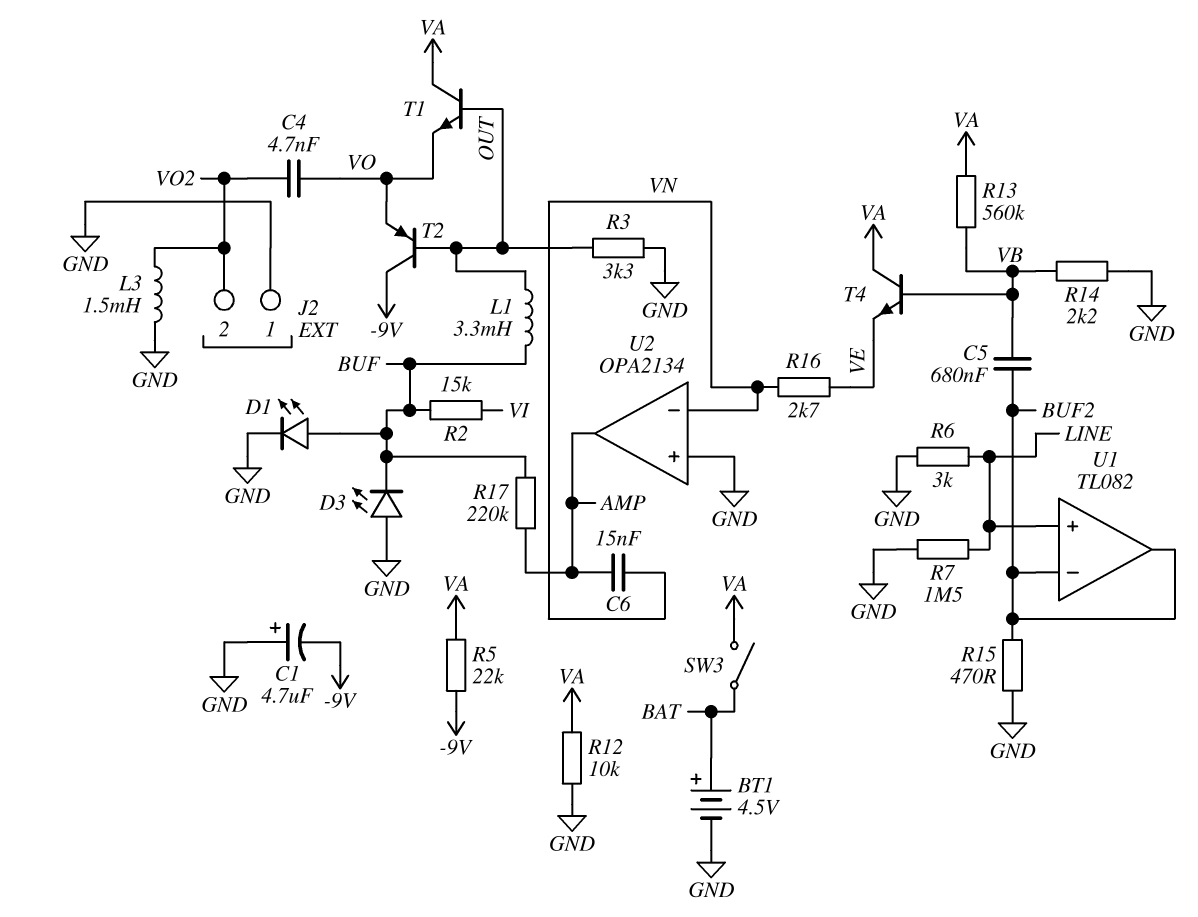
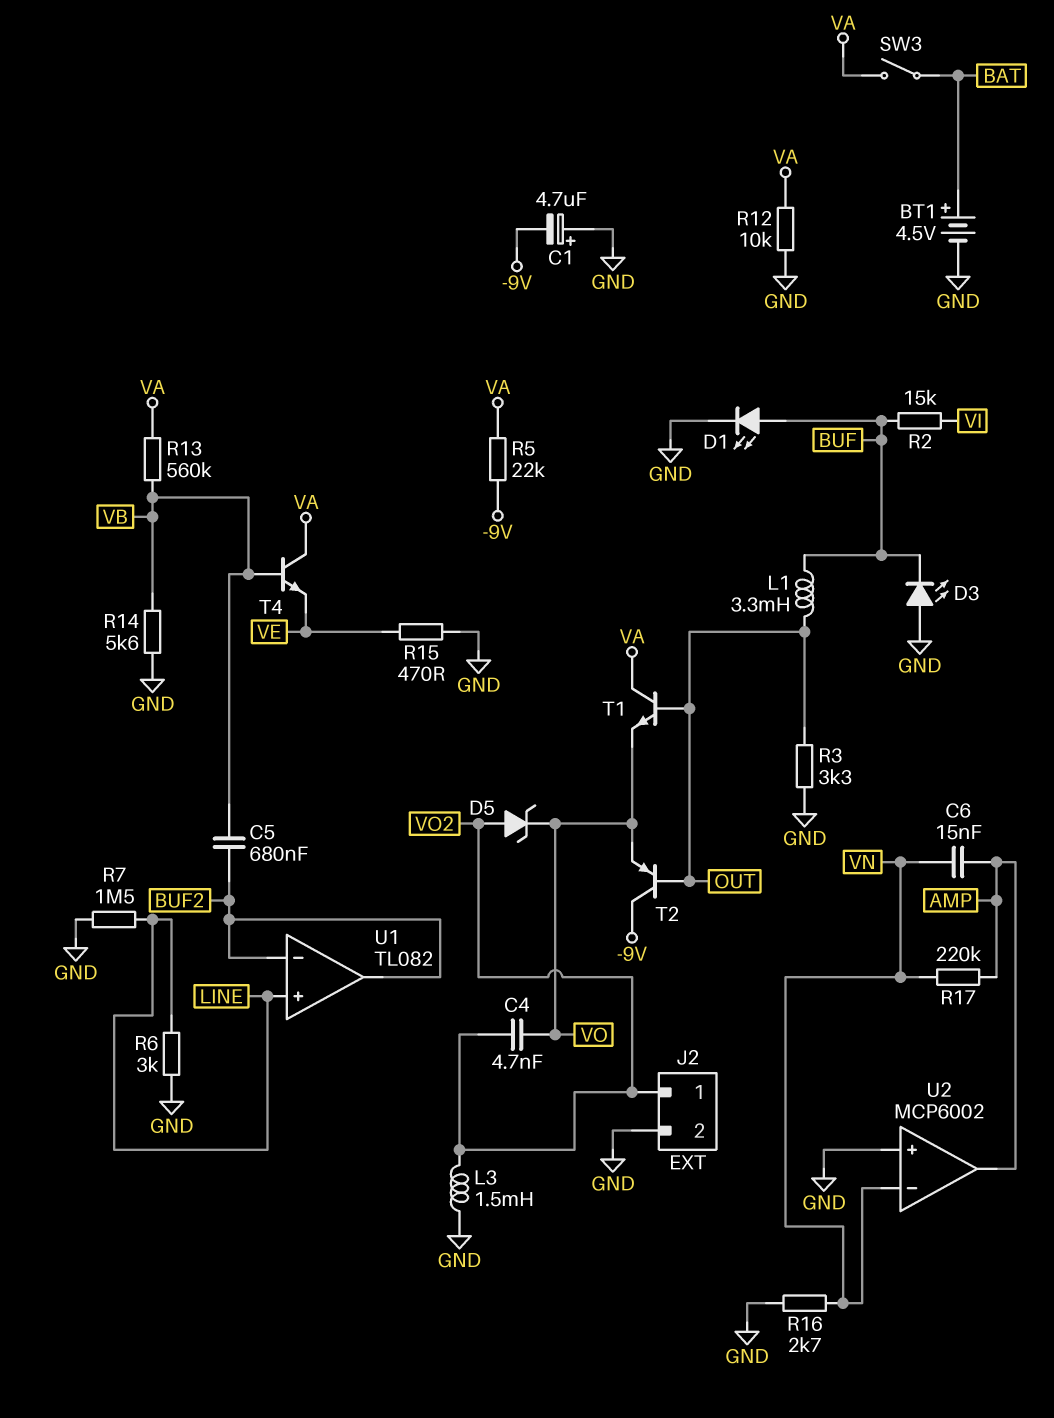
D5: none -> zener (A VO2, K VO)
J2 pin 1: GND -> VO2
J2 pin 2: VO2 -> GND
R14: 2.2k (GND, VB) -> 5.6k (GND, VB)
R15: 470 (BUF2, GND) -> 470 (GND, VE)
R16: 2.7k (VE, VN) -> 2.7k (GND, VN)
R17: 220k (AMP, BUF) -> 220k (AMP, VN)
U2: OPA2134 -> MCP6002

